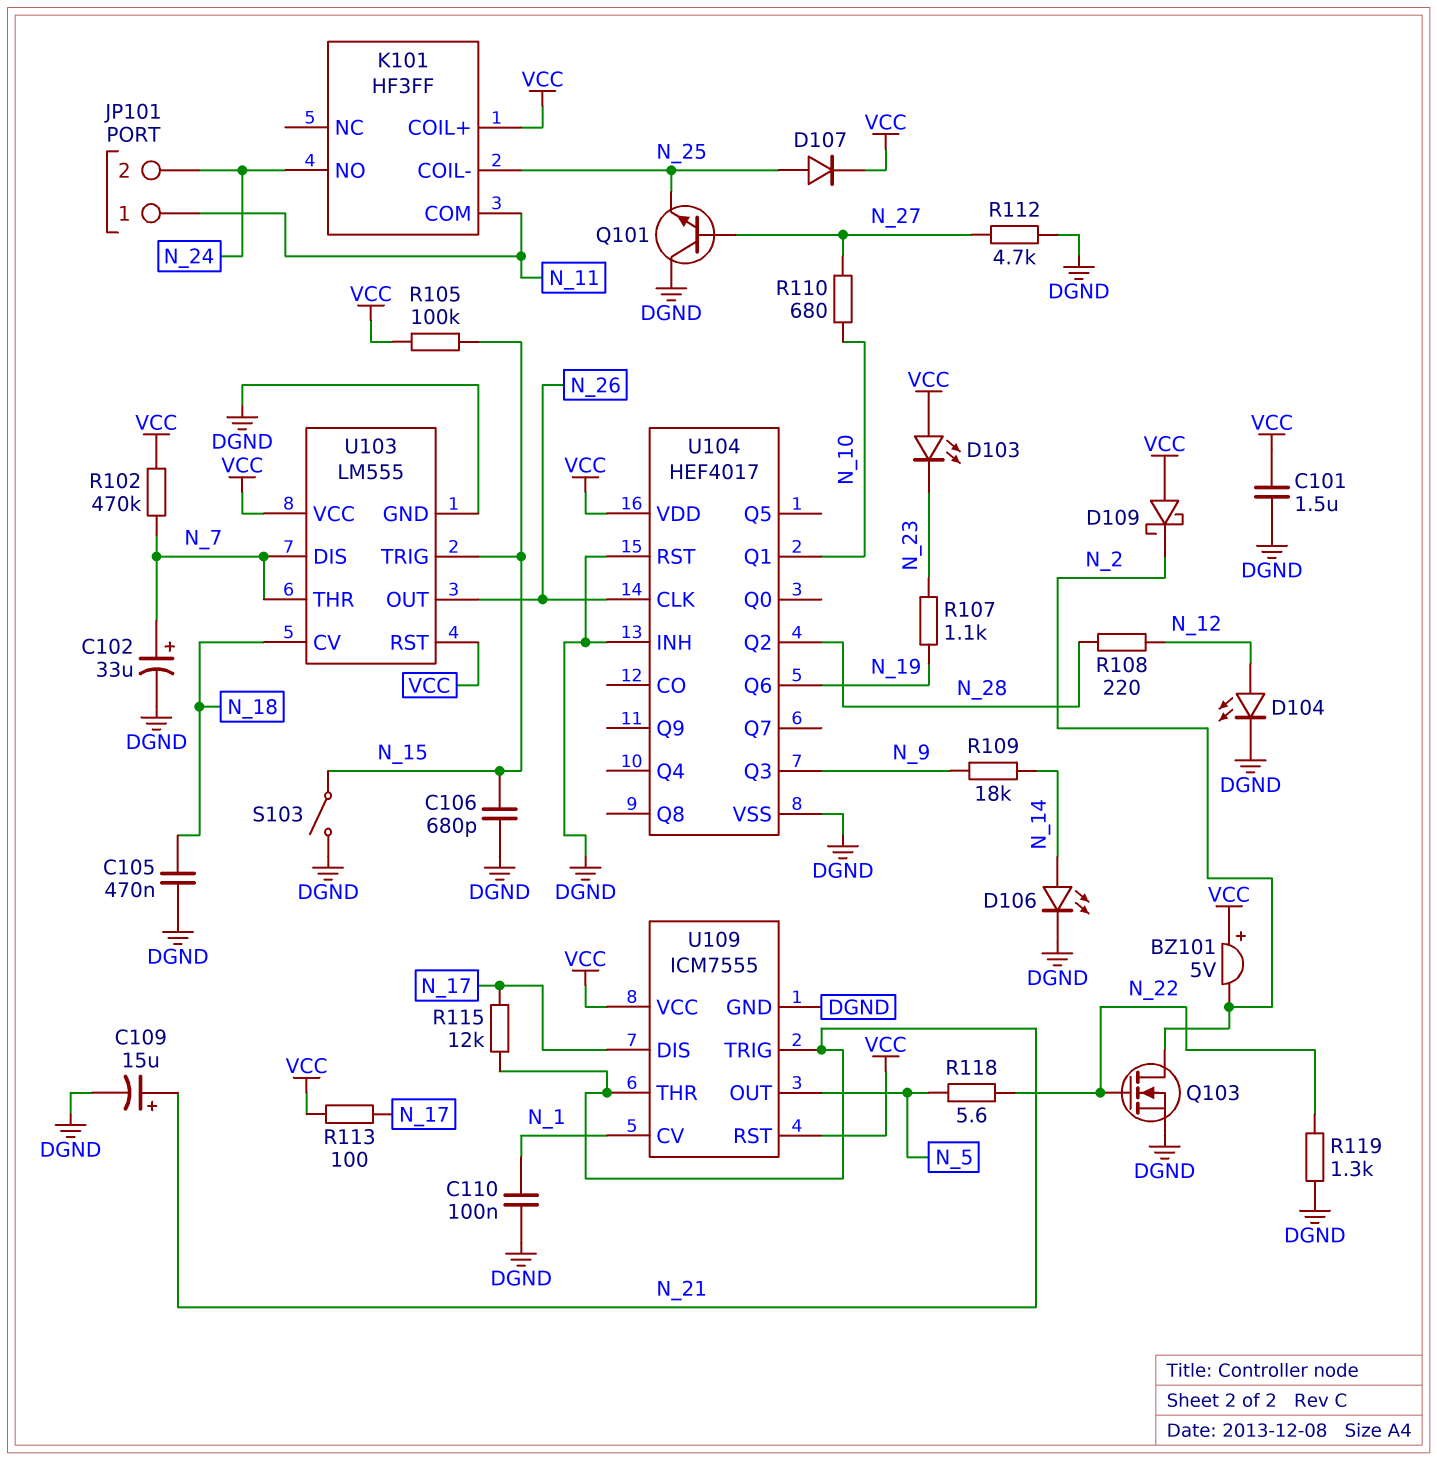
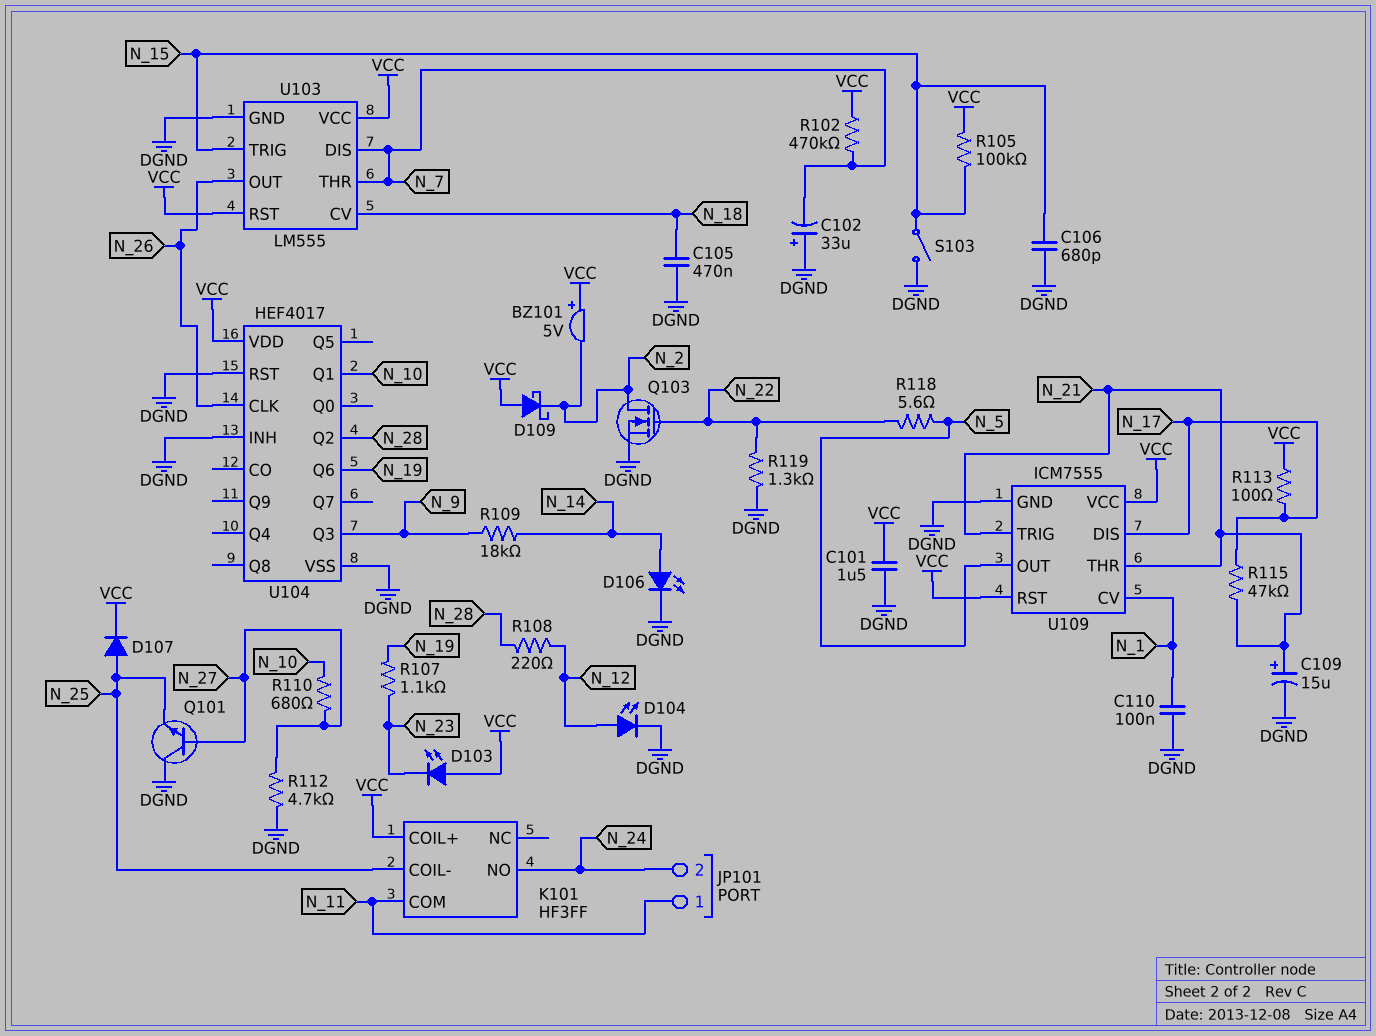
C102: 33uF (plus N_7, minus DGND) -> 33uF (plus DGND, minus N_7)
R115: 12k (N_17, N_21) -> 47k (N_17, N_21)

